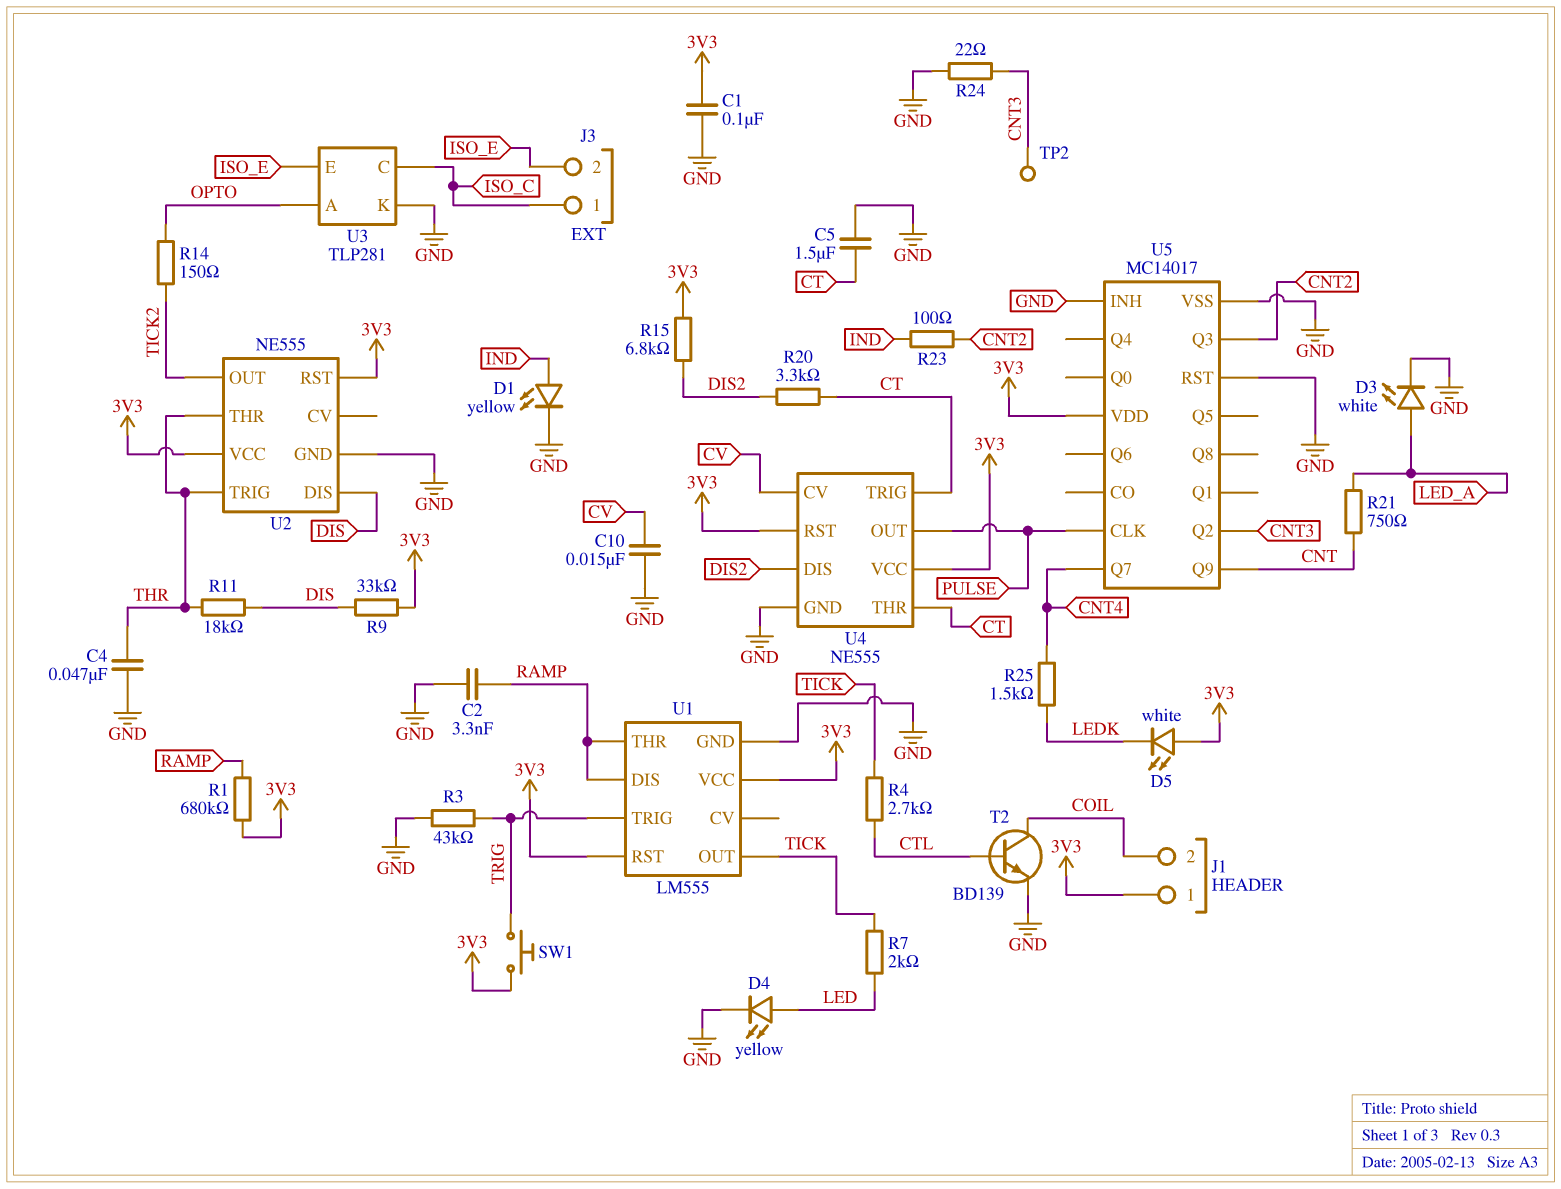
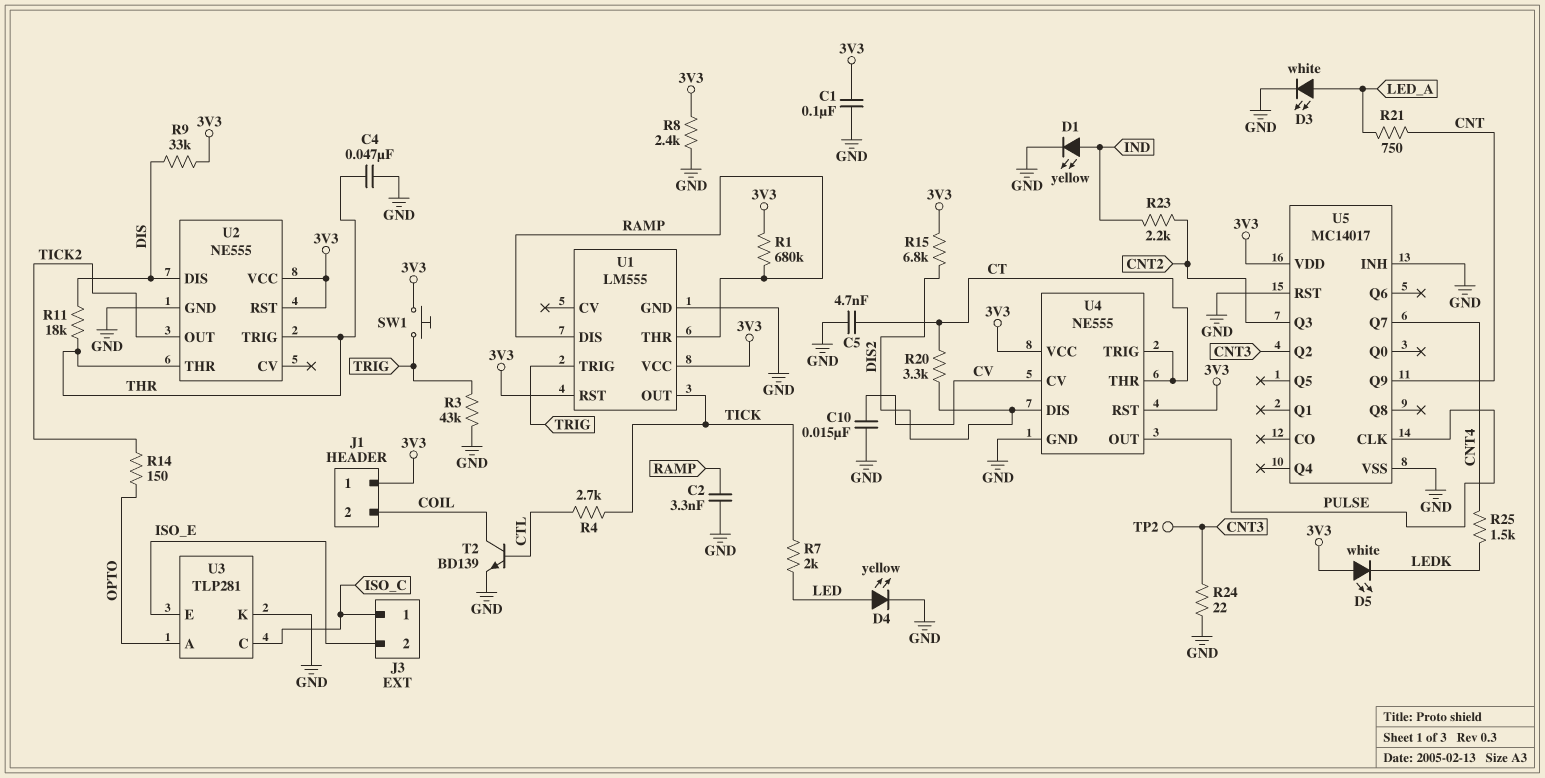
C5: 1.5uF (CT, GND) -> 4.7nF (CT, GND)
R8: none -> 2.4k (3V3, GND)
R23: 100 (CNT2, IND) -> 2.2k (CNT2, IND)

